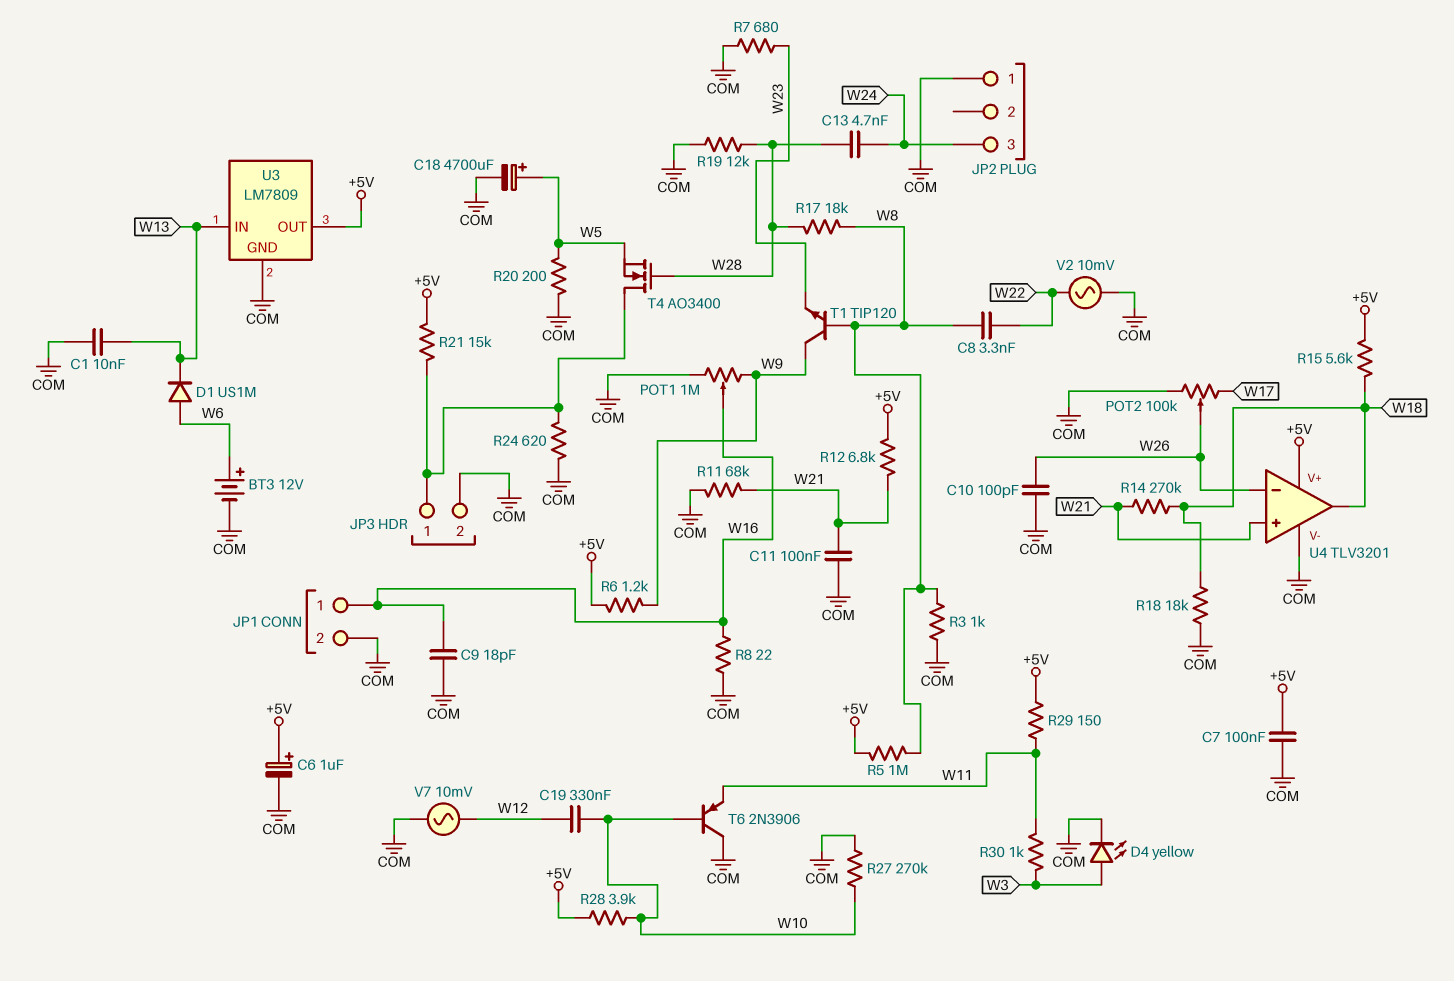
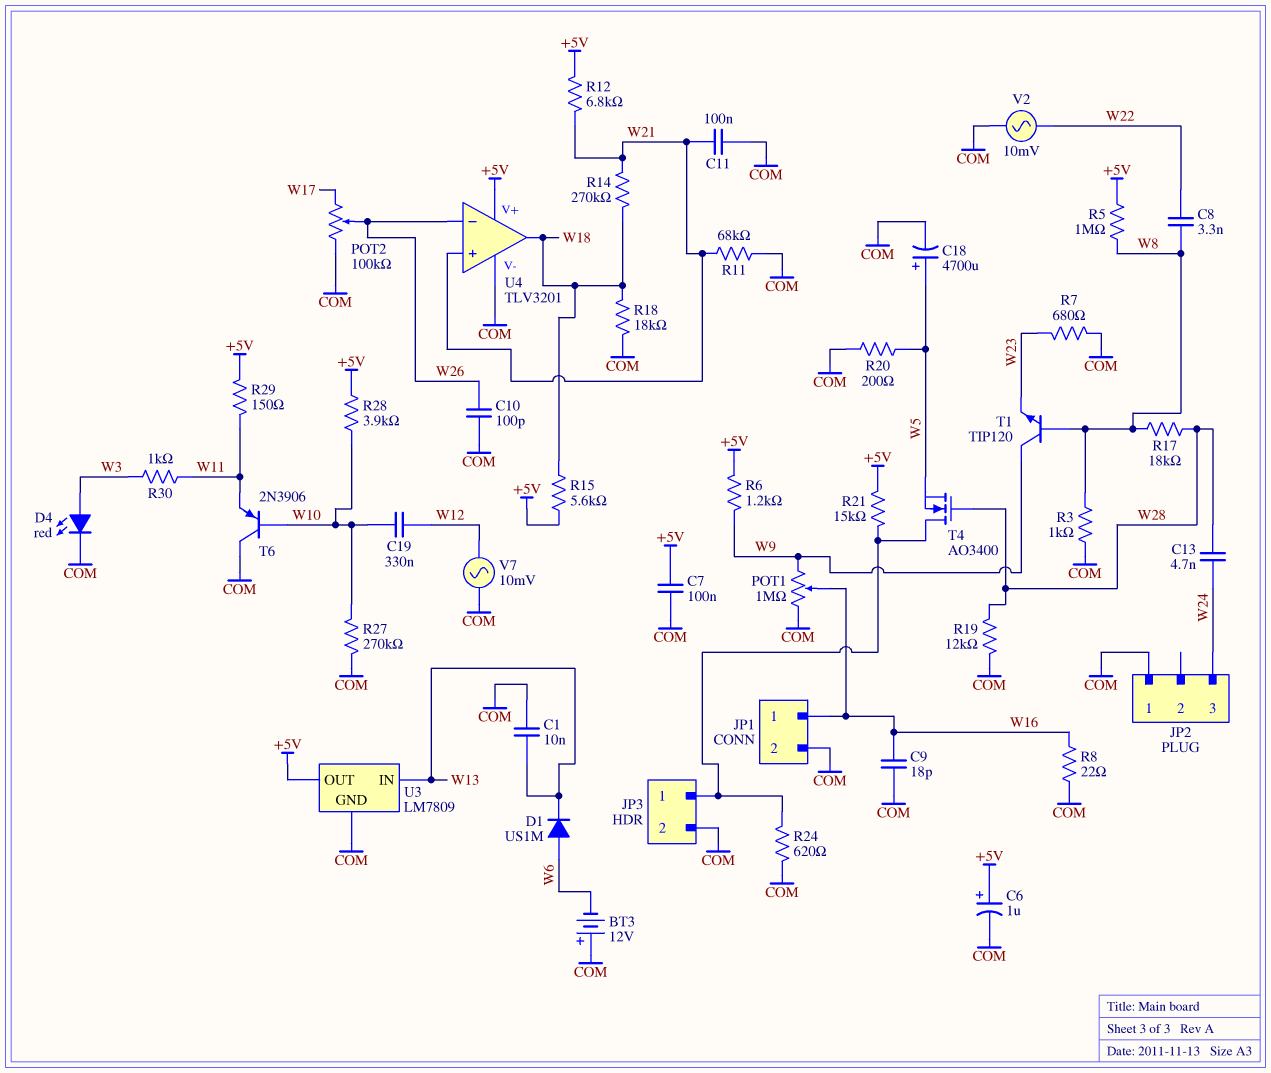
BT3: 12V (plus W6, minus COM) -> 12V (plus COM, minus W6)
D4: LED yellow (A W3, K COM) -> LED red (A W3, K COM)

